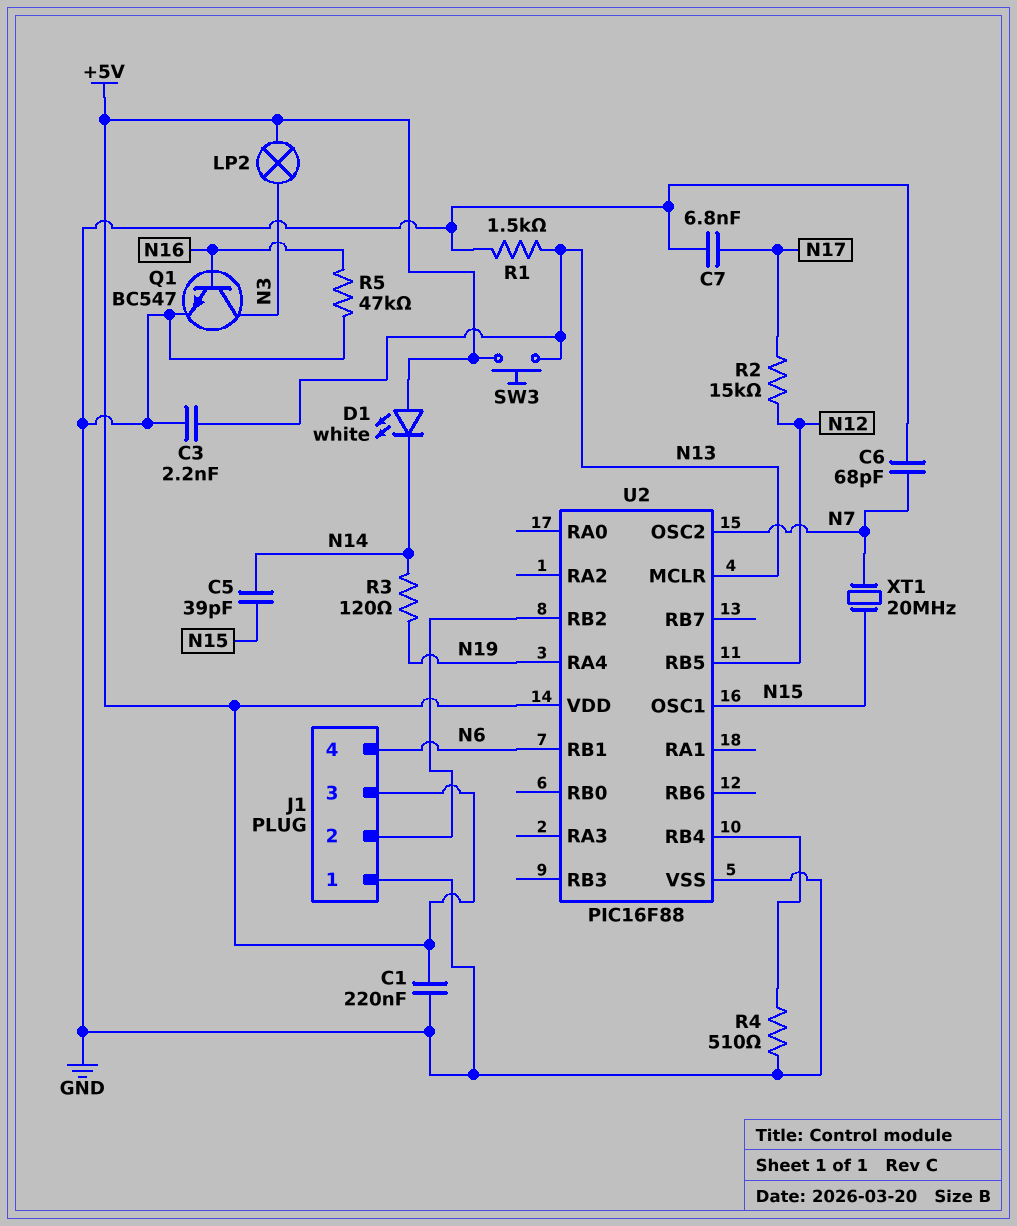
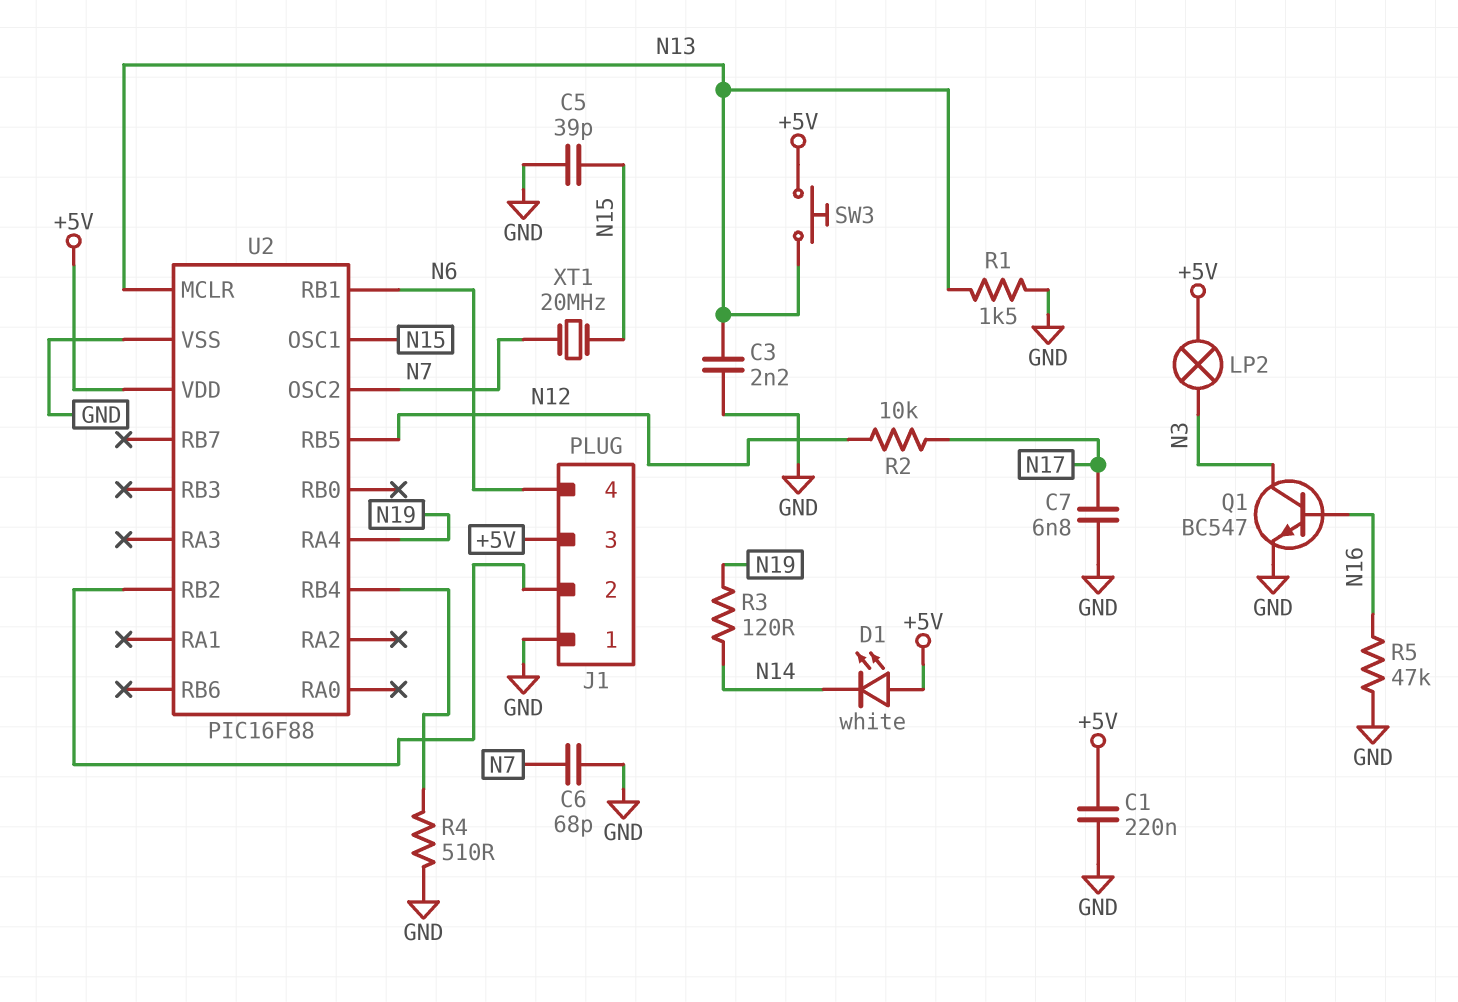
C5: 39pF (N14, N15) -> 39pF (GND, N15)
R2: 15k (N12, N17) -> 10k (N12, N17)

